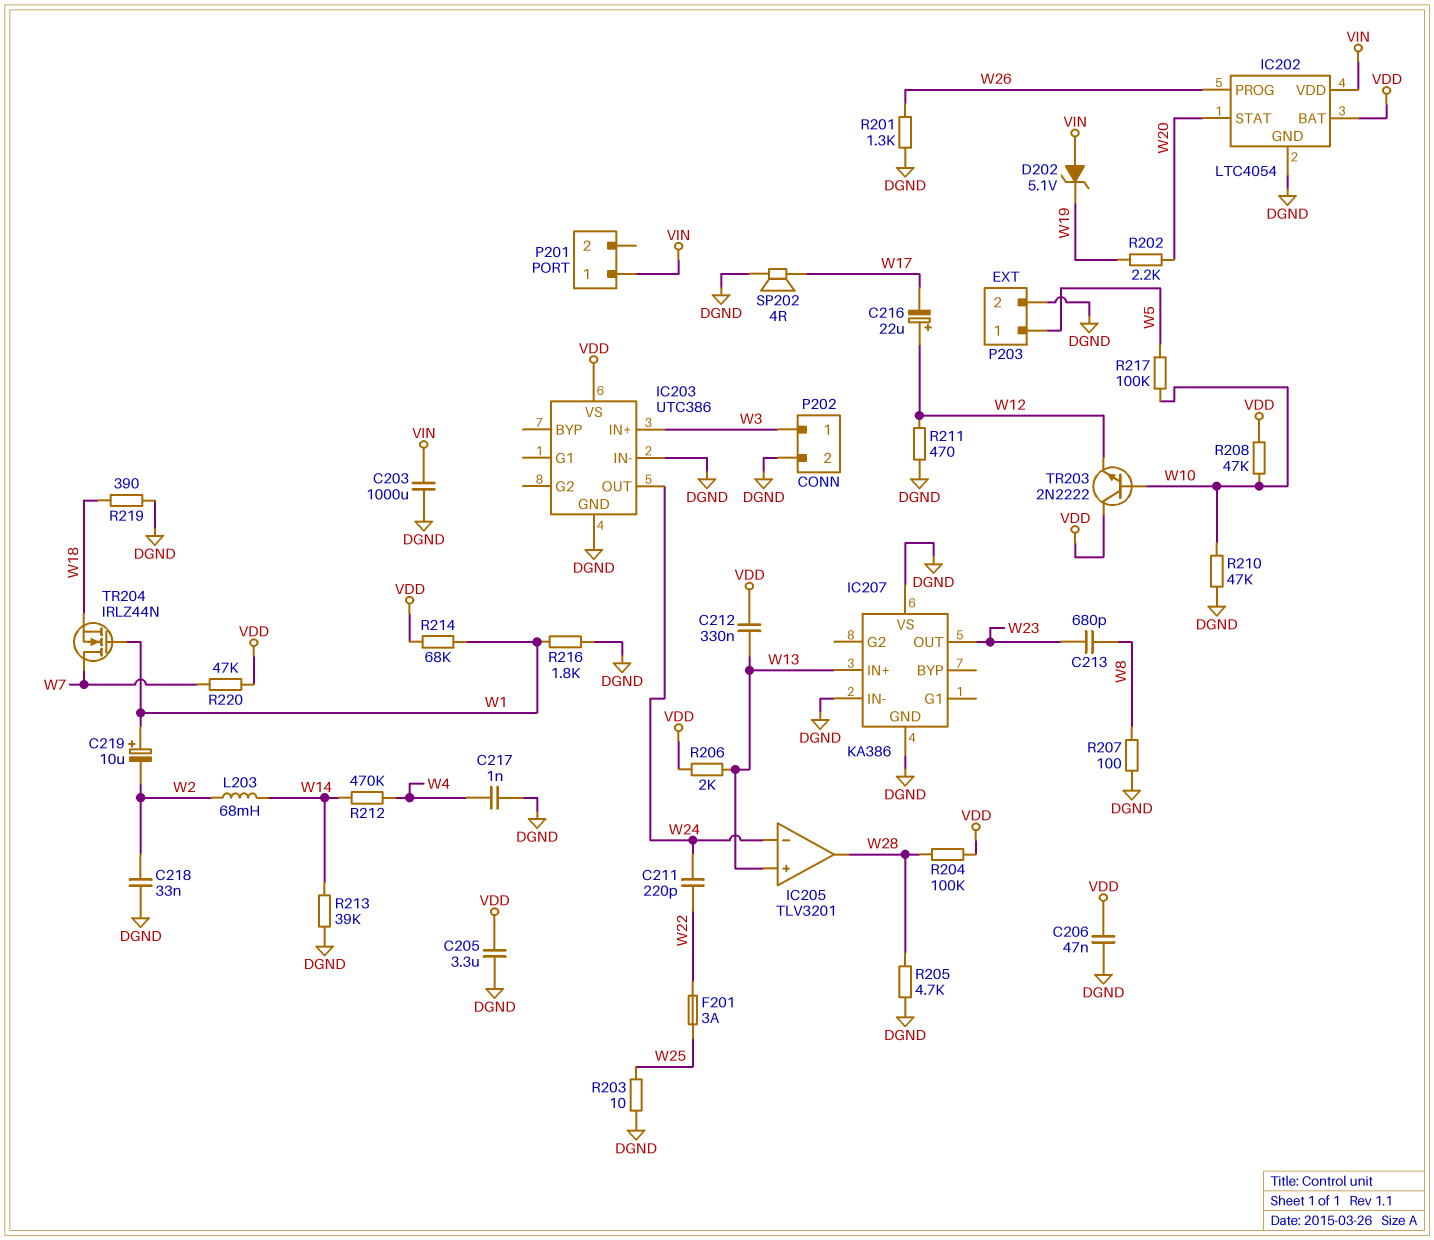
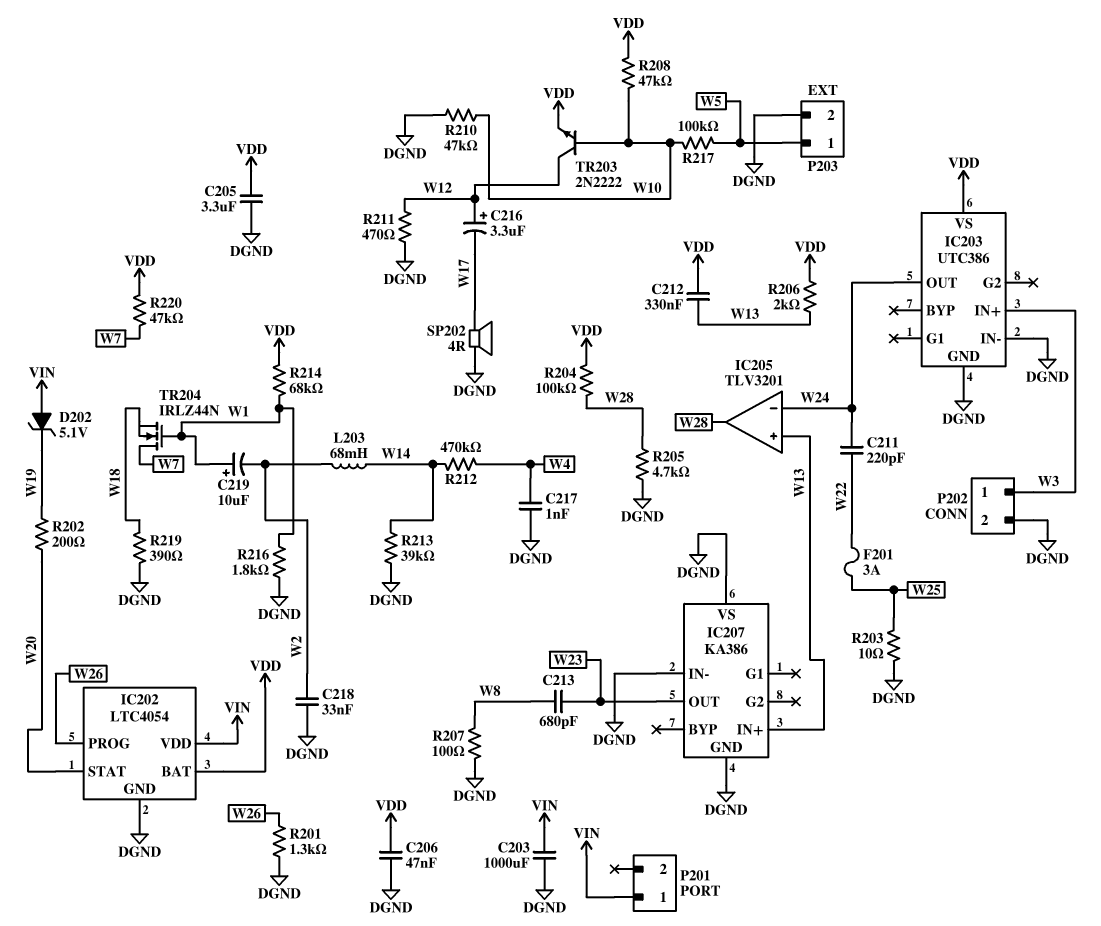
C216: 22uF (plus W12, minus W17) -> 3.3uF (plus W12, minus W17)
R202: 2.2k (W19, W20) -> 200 (W19, W20)
TR203: NPN 2N2222 (B W10, C VDD, E W12) -> NPN 2N2222 (B W10, C W12, E VDD)

